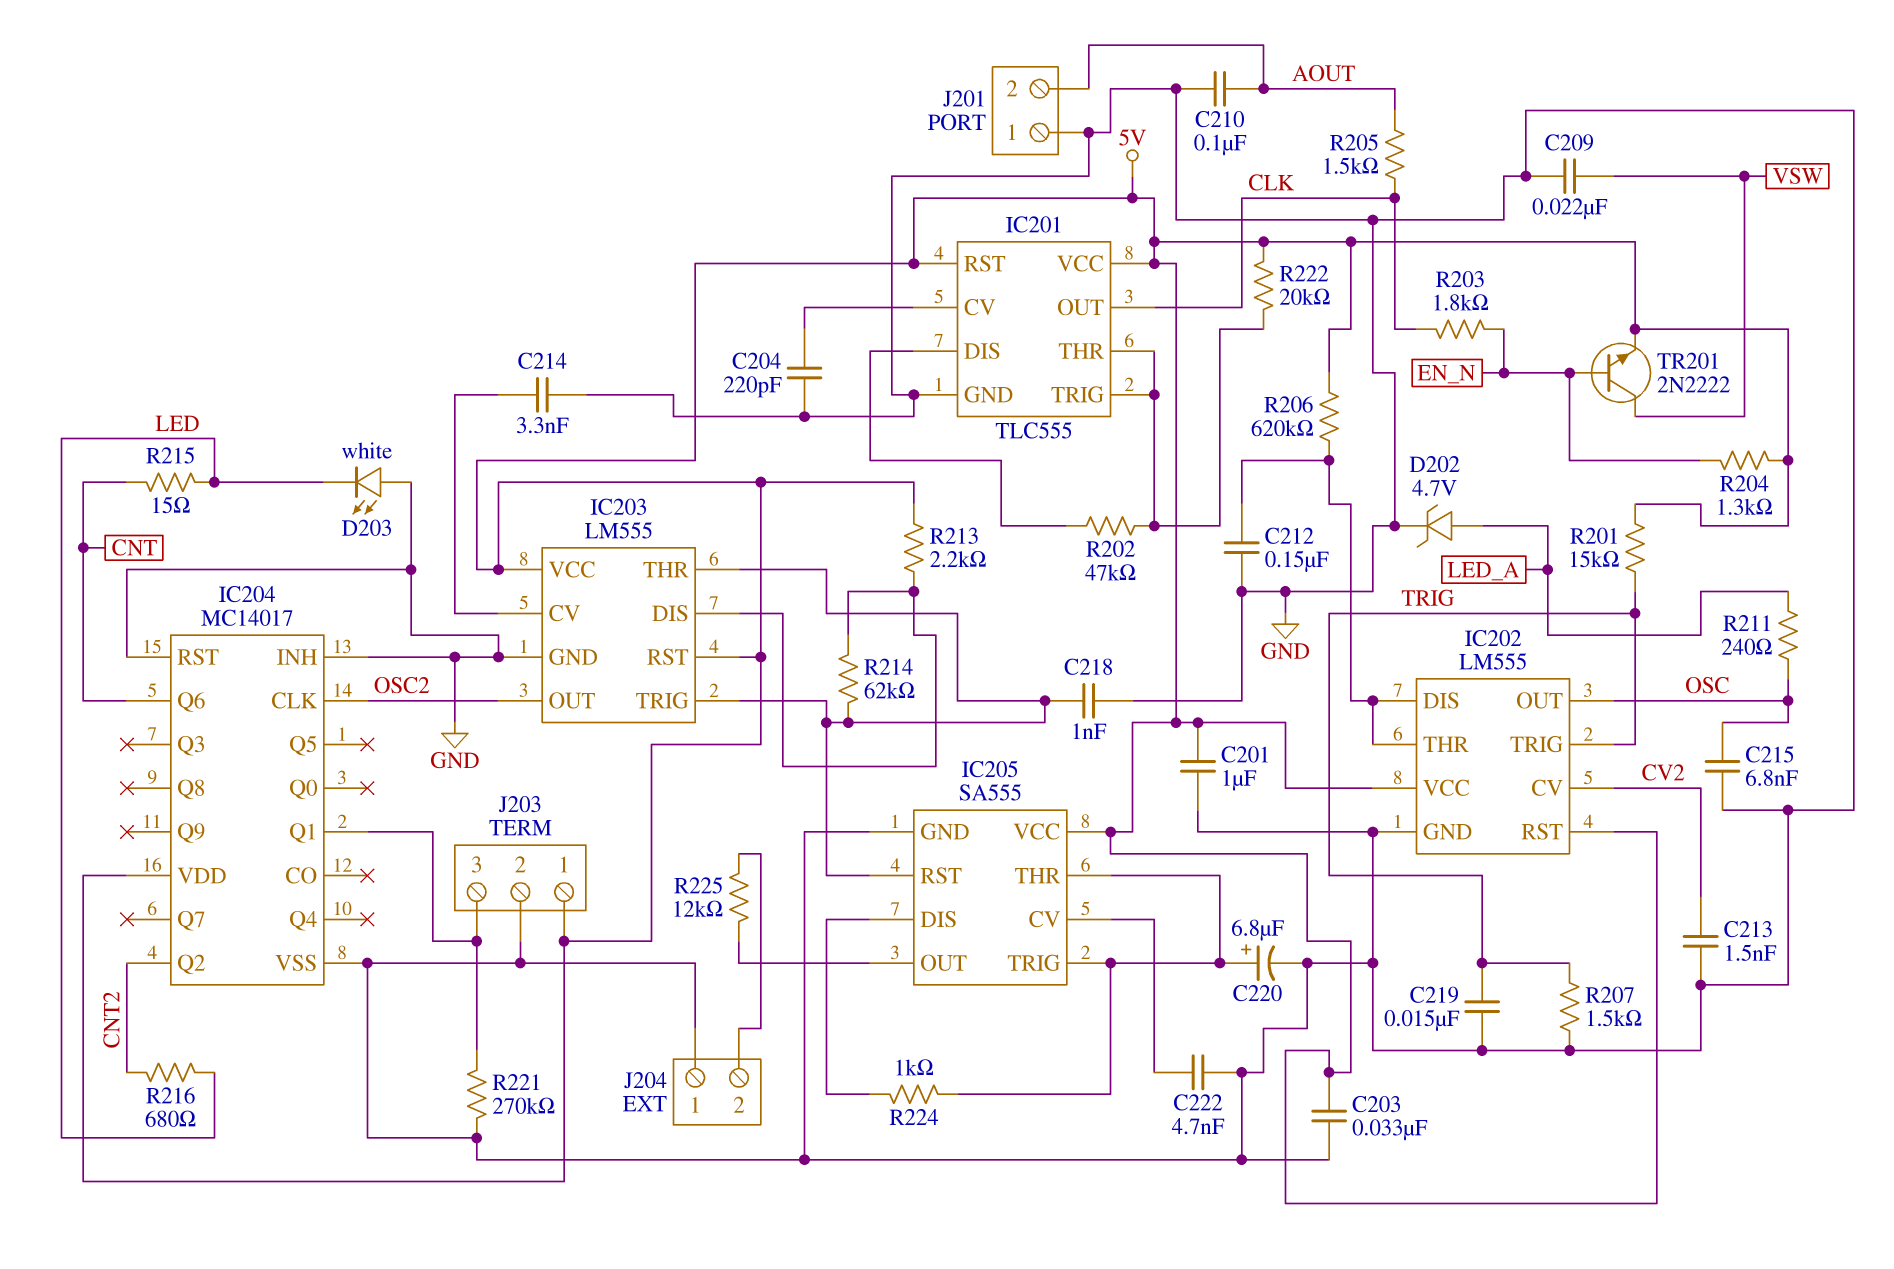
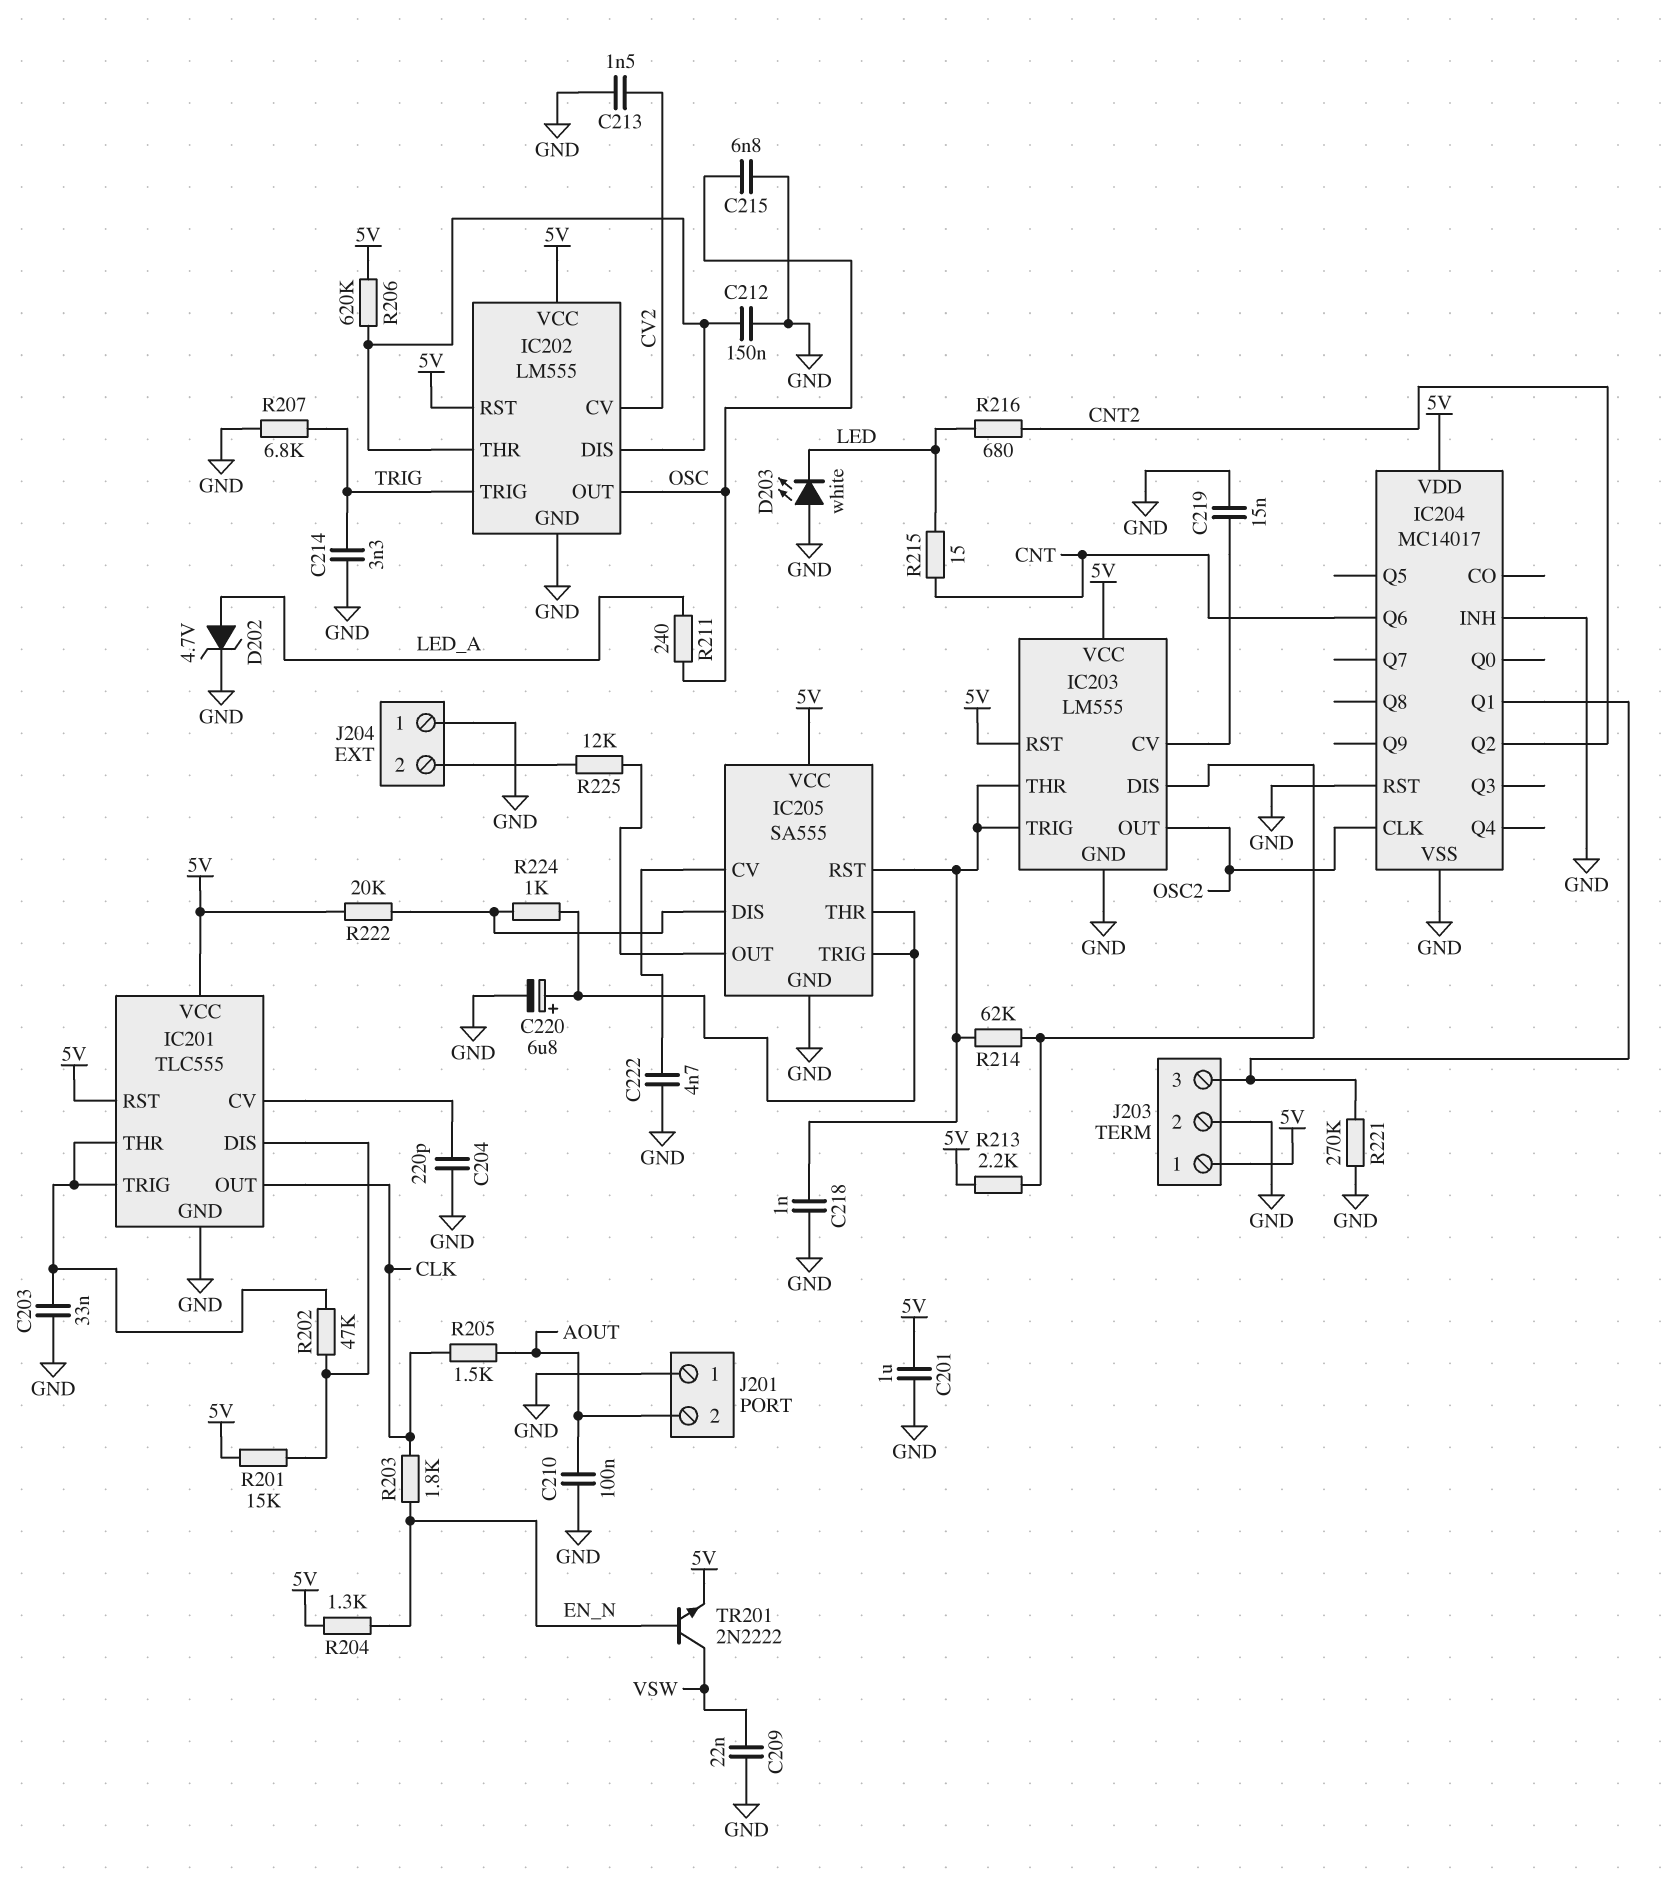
C203: 33nF (5V, GND) -> 33nF (GND, IC201/THR)
C214: 3.3nF (GND, IC203/CV) -> 3.3nF (GND, TRIG)
C219: 15nF (GND, TRIG) -> 15nF (GND, IC203/CV)
R201: 15k (5V, TRIG) -> 15k (5V, IC201/DIS)
R207: 1.5k (GND, TRIG) -> 6.8k (GND, TRIG)
R222: 20k (5V, IC201/THR) -> 20k (5V, IC205/DIS)

